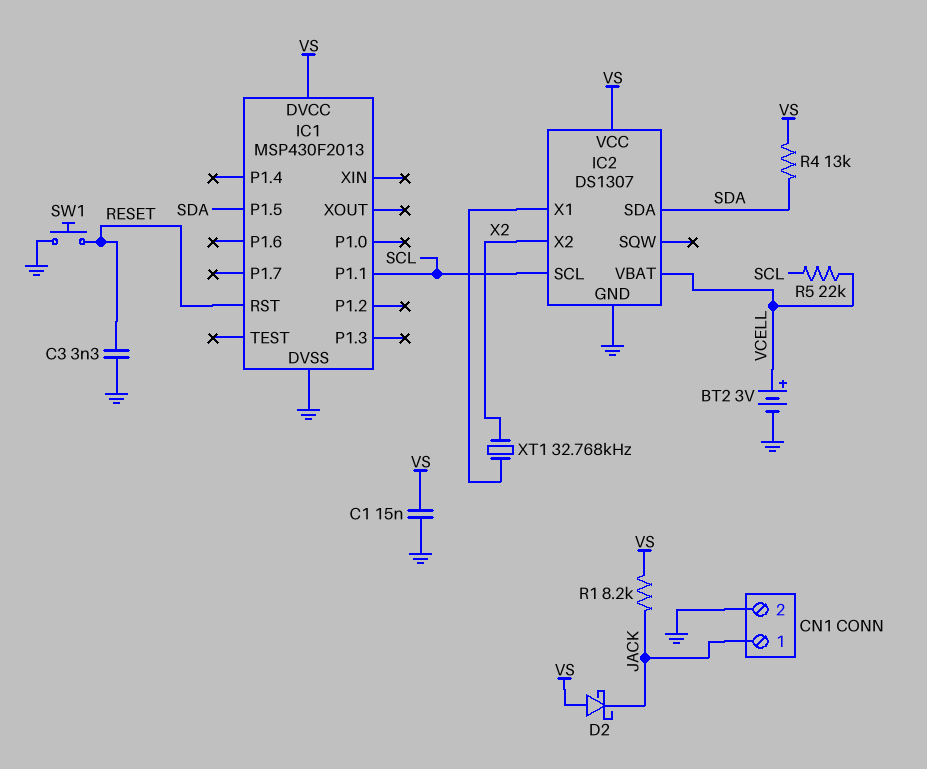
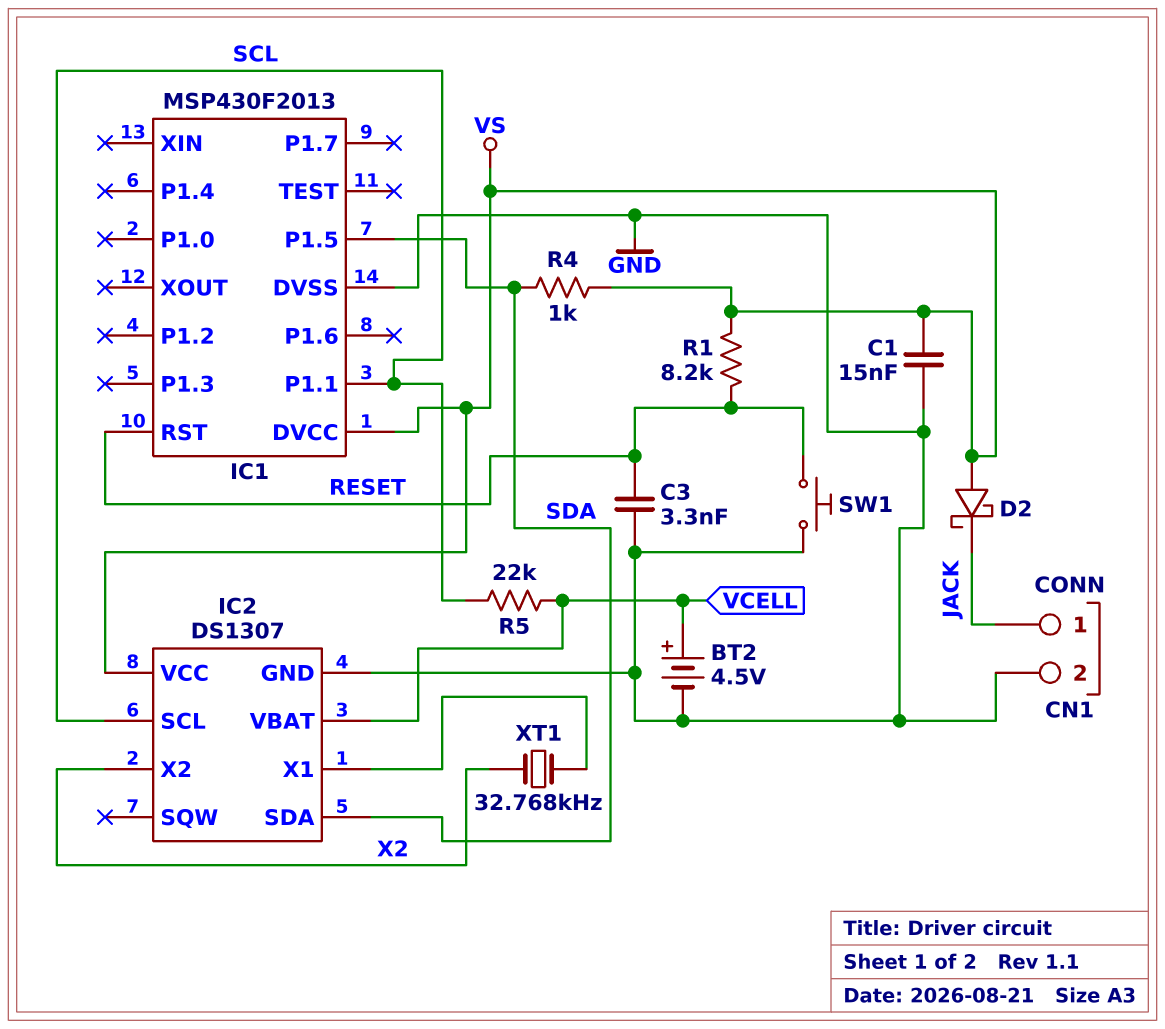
BT2: 3V (plus VCELL, minus GND) -> 4.5V (plus VCELL, minus GND)
R1: 8.2k (JACK, VS) -> 8.2k (RESET, VS)
R4: 13k (SDA, VS) -> 1k (SDA, VS)

